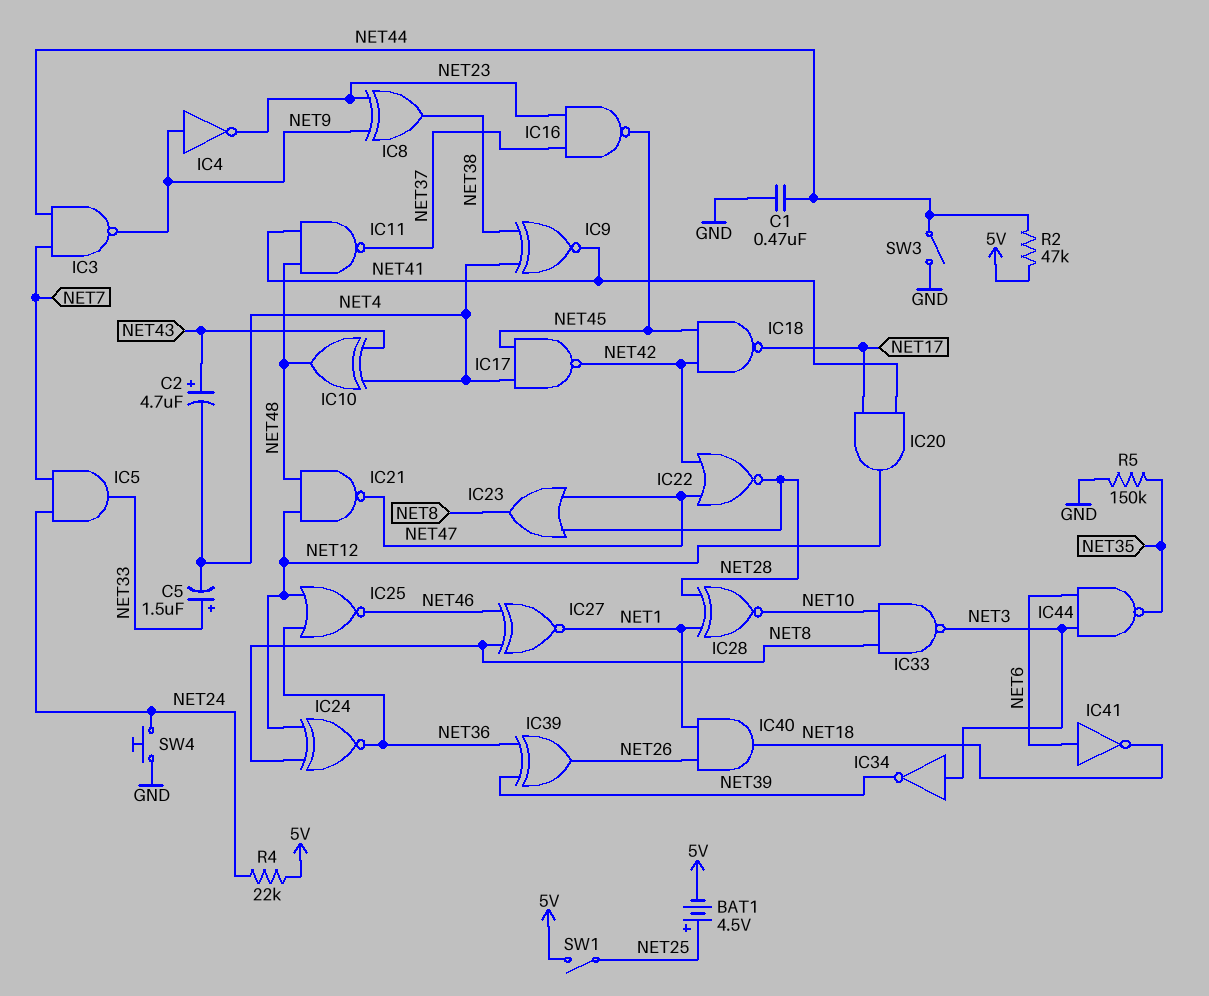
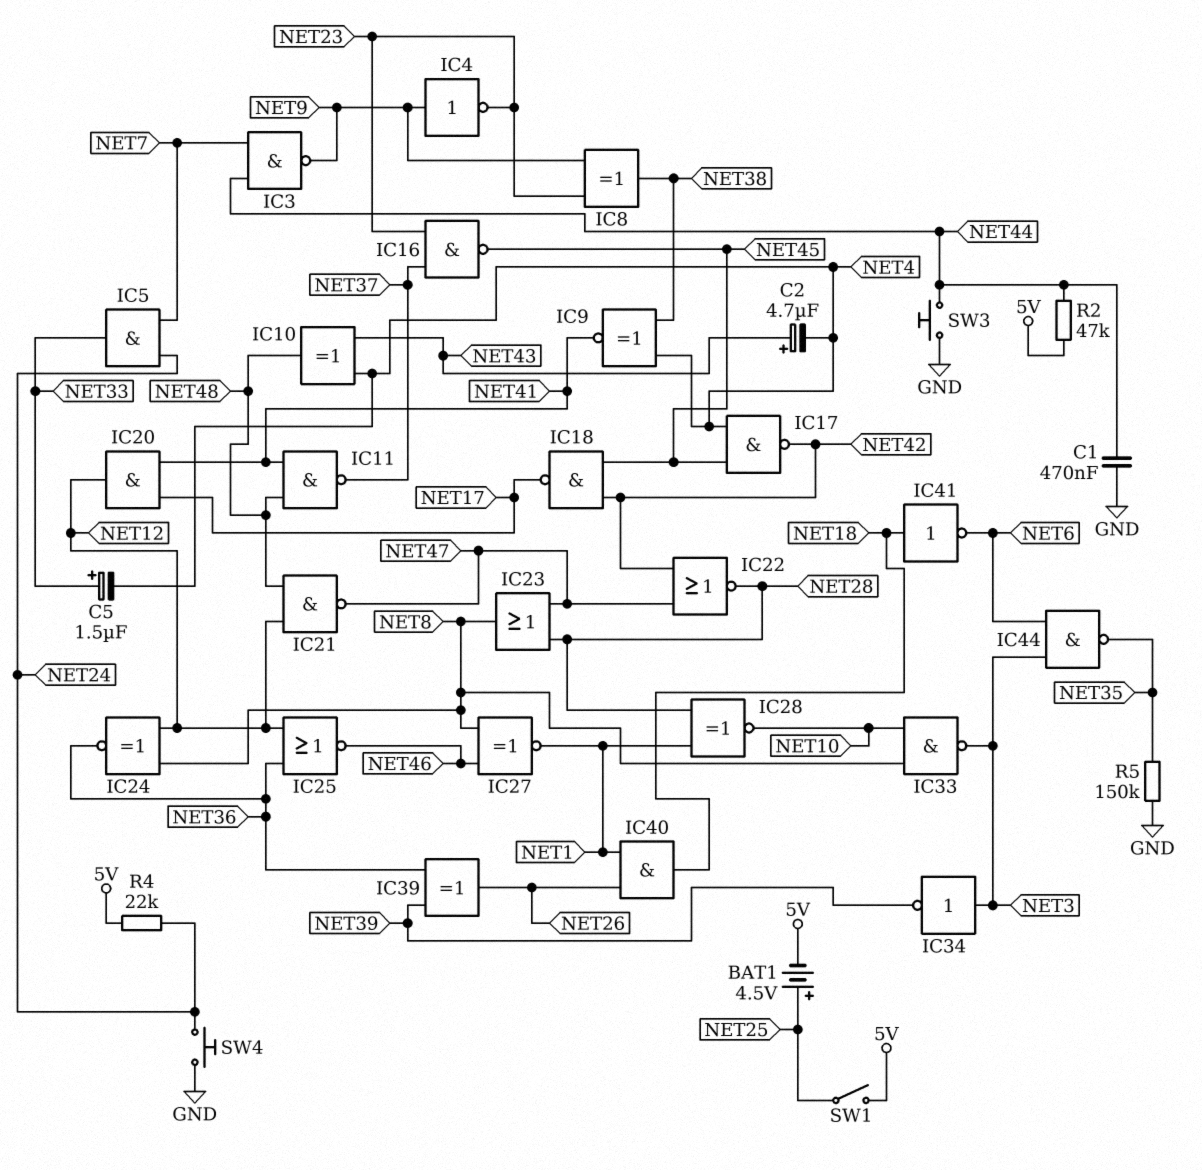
IC41: NOT (in NET6, out NET18) -> NOT (in NET18, out NET6)
SW3: switch (GND, NET44) -> button (GND, NET44)

